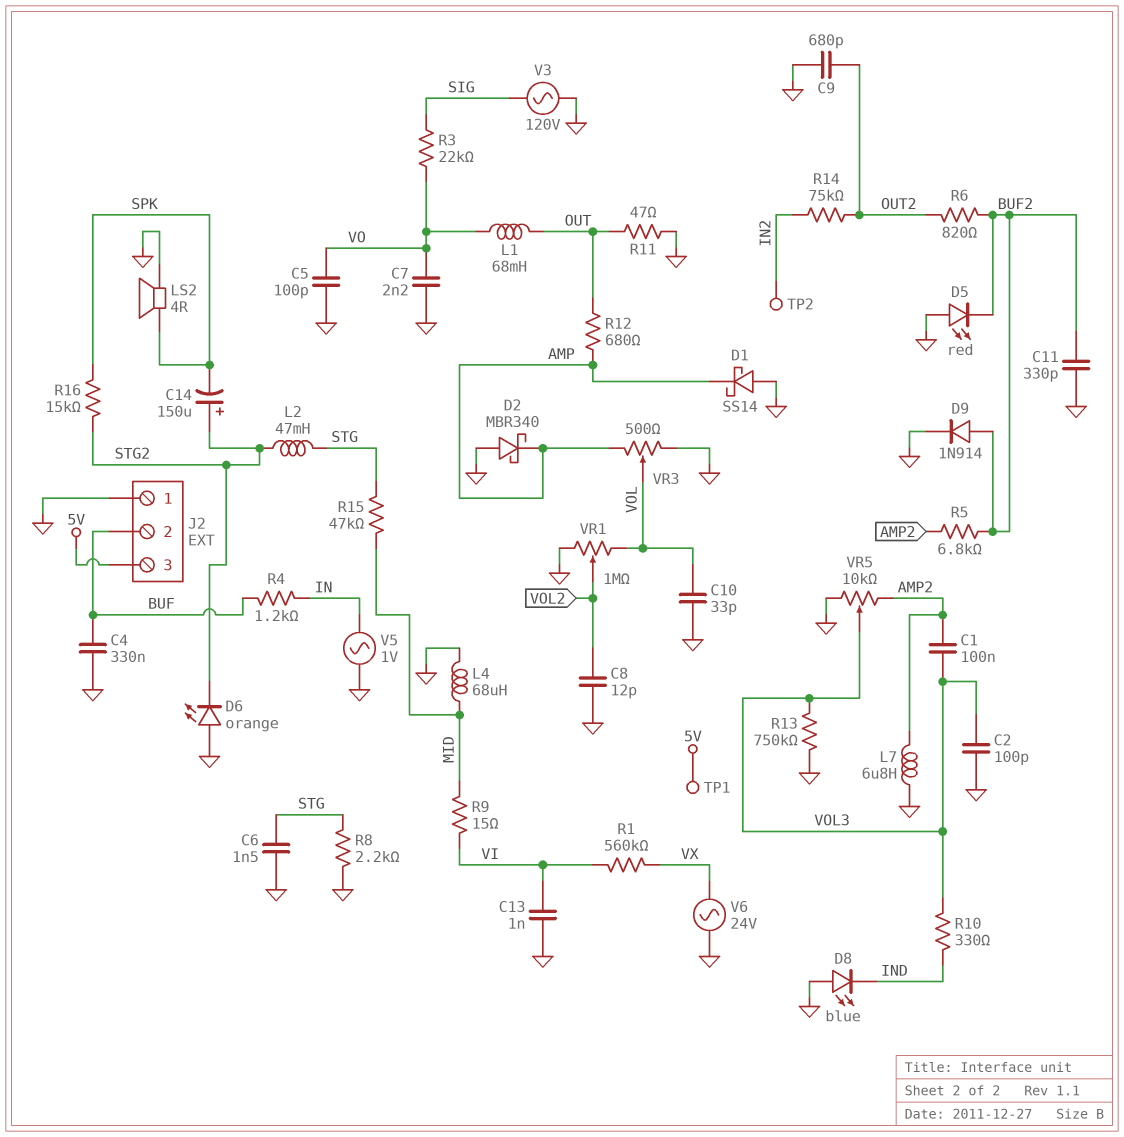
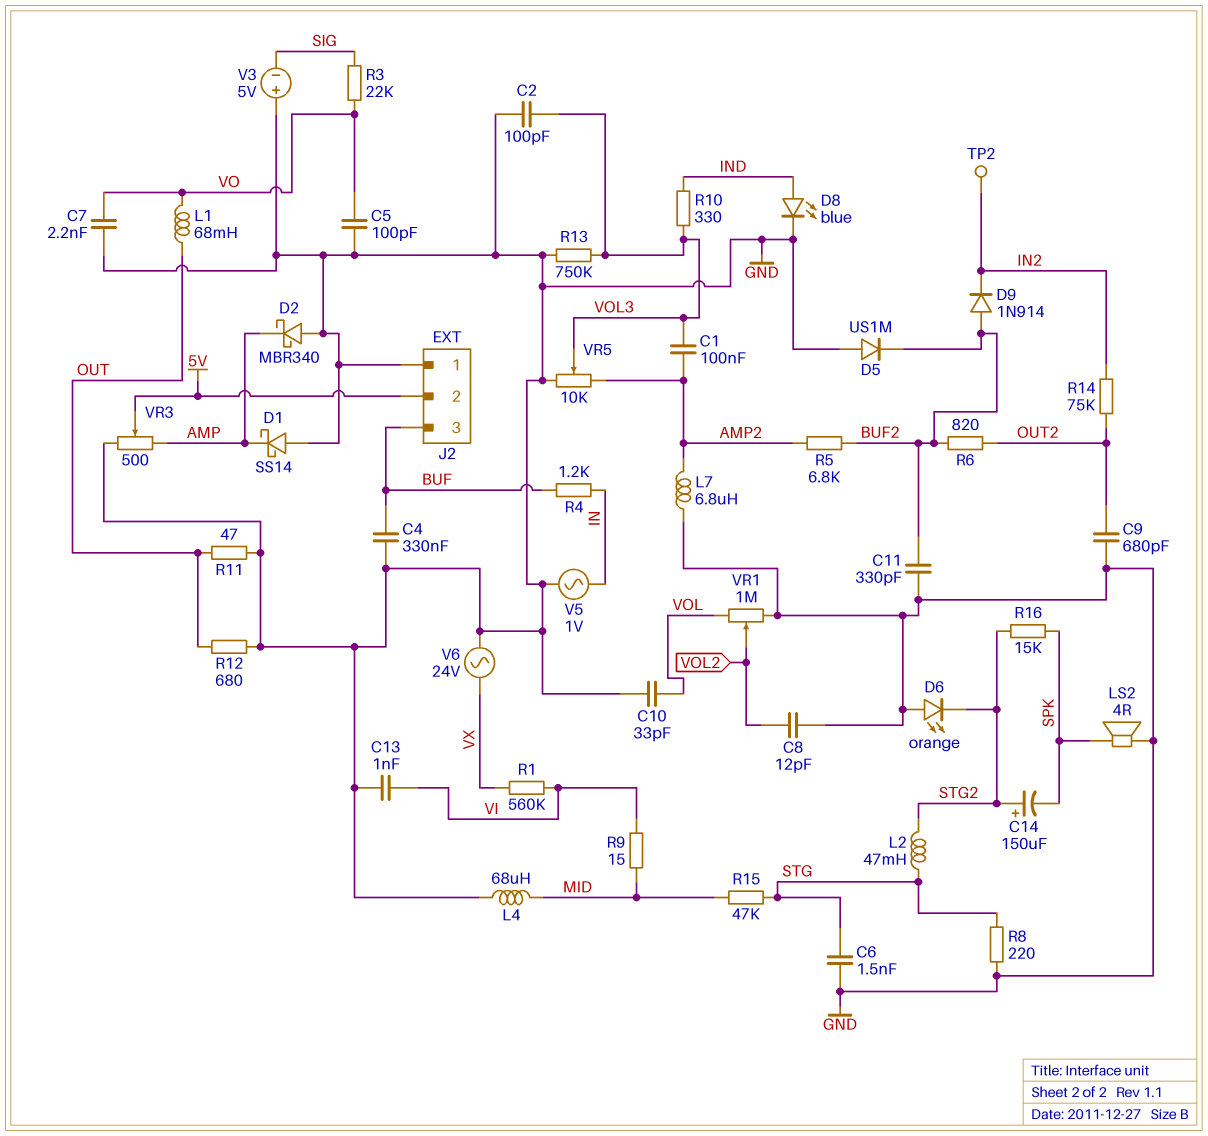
D5: LED red (A GND, K BUF2) -> diode US1M (A GND, K BUF2)
D8: LED blue (A GND, K IND) -> LED blue (A IND, K GND)
D9: diode 1N914 (A BUF2, K GND) -> diode 1N914 (A BUF2, K IN2)
J2 pin 2: BUF -> 5V
J2 pin 3: 5V -> BUF
R8: 2.2k (GND, STG) -> 220 (GND, STG)
R12: 680 (AMP, OUT) -> 680 (GND, OUT)
TP1: test point (5V) -> none
V3: AC 120V (GND, SIG) -> 5V (plus GND, minus SIG)
VR3: 500 (AMP, GND, wiper VOL) -> 500 (AMP, GND, wiper 5V)

